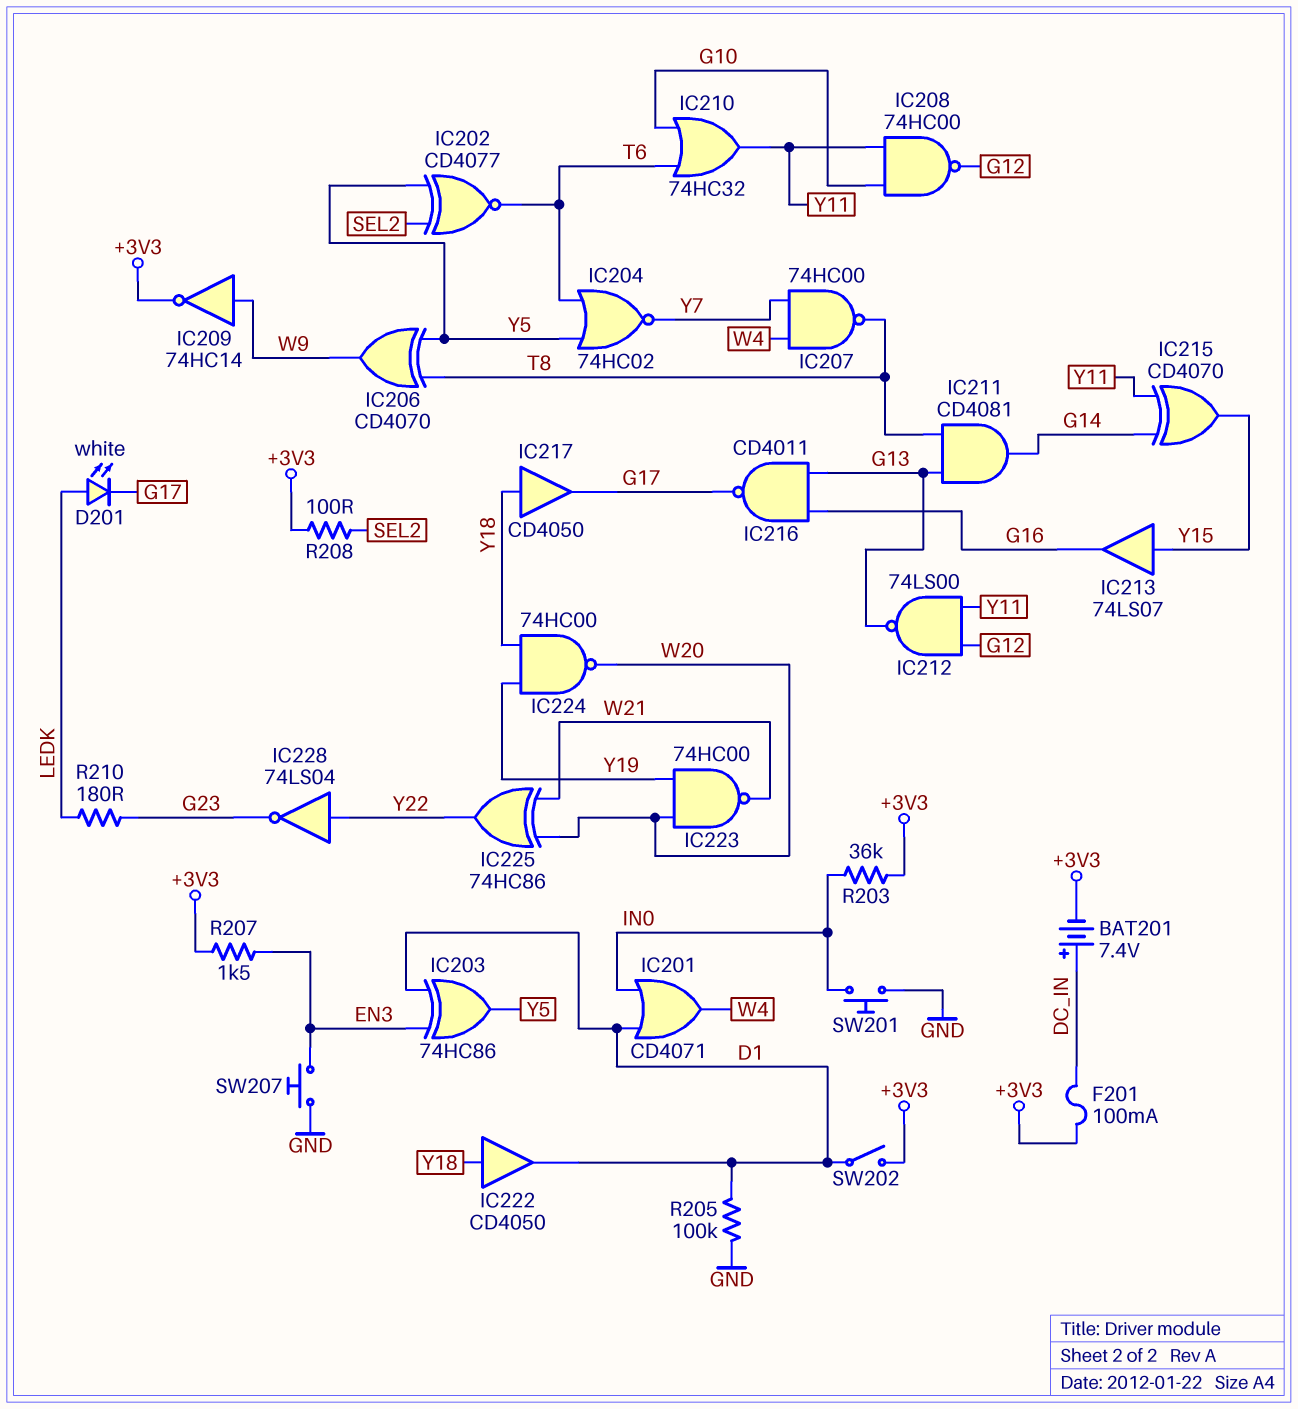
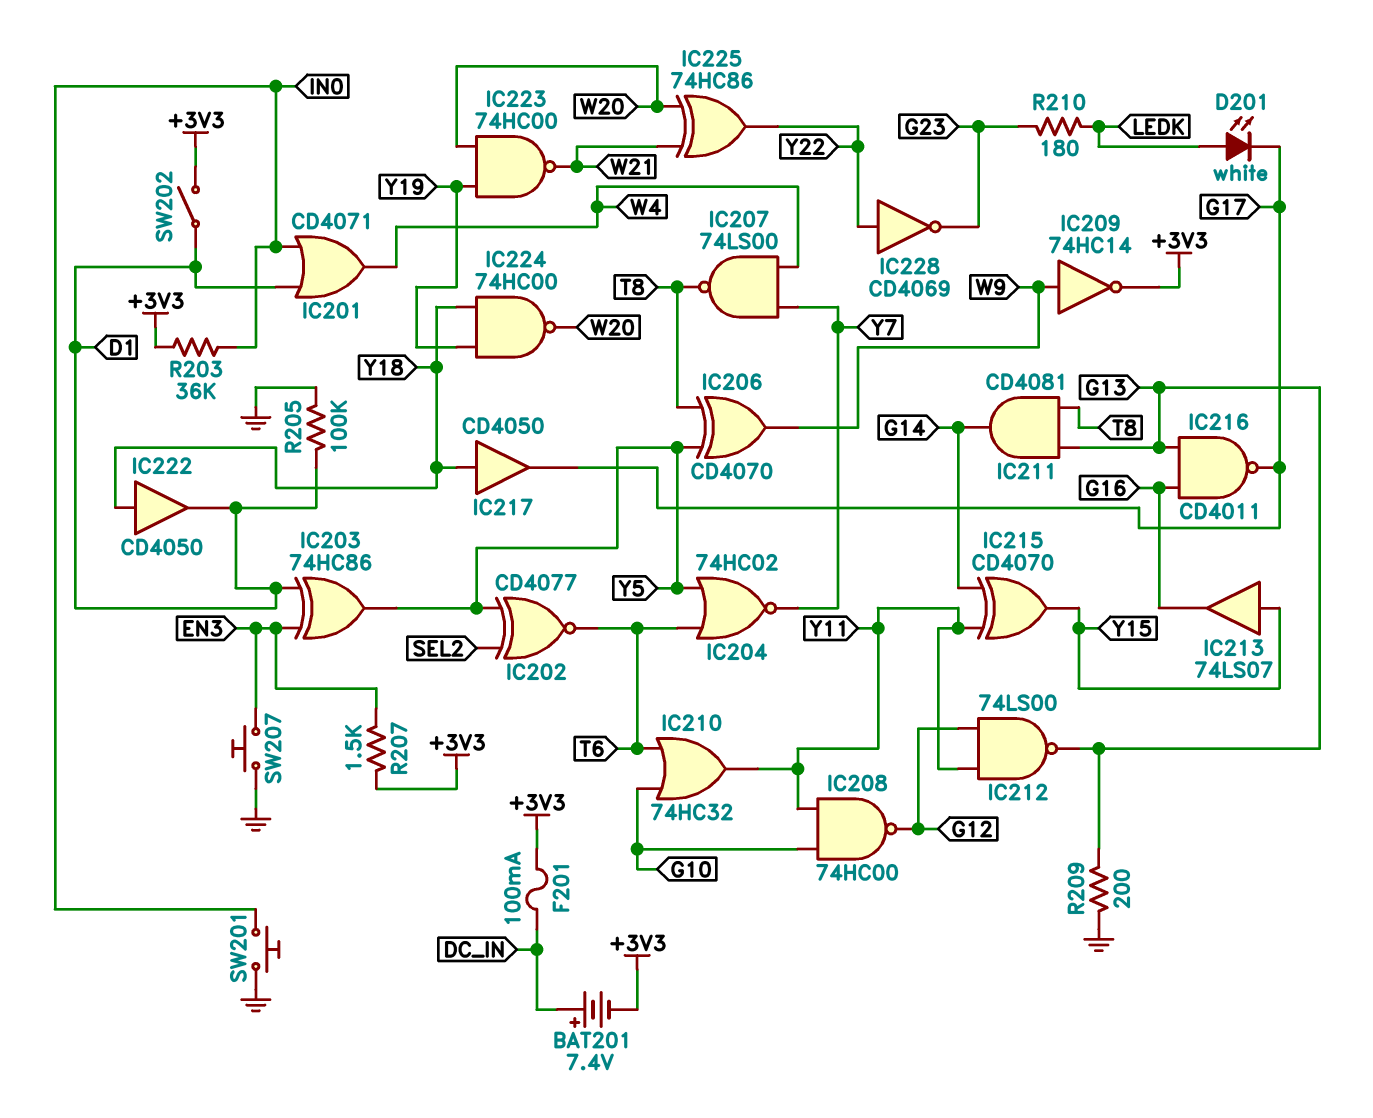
IC207: NAND 74HC00 (in W4, in Y7, out T8) -> NAND 74LS00 (in W4, in Y7, out T8)
IC228: NOT 74LS04 (in Y22, out G23) -> NOT CD4069 (in Y22, out G23)
R208: 100 (+3V3, SEL2) -> none
R209: none -> 200 (G13, GND)

